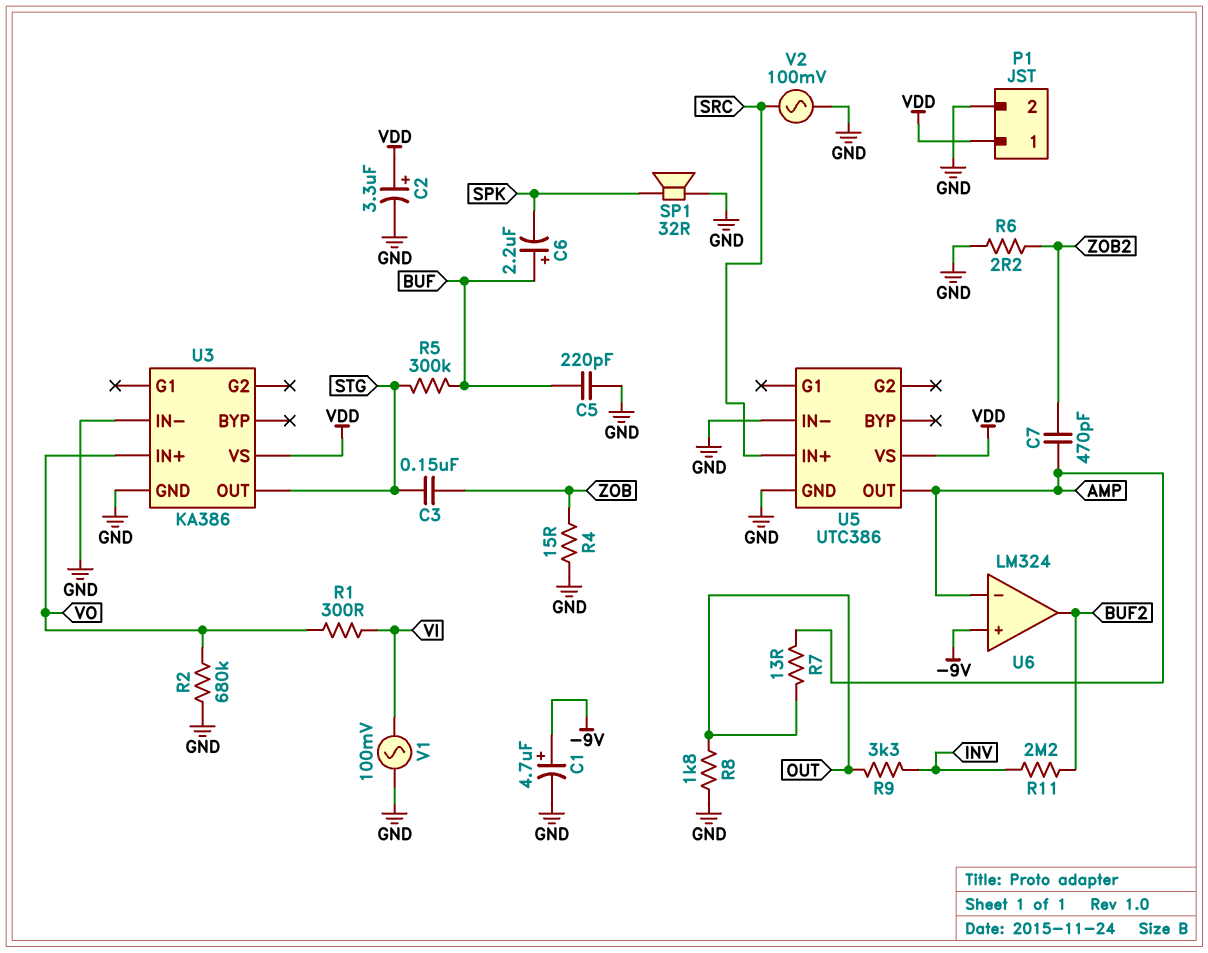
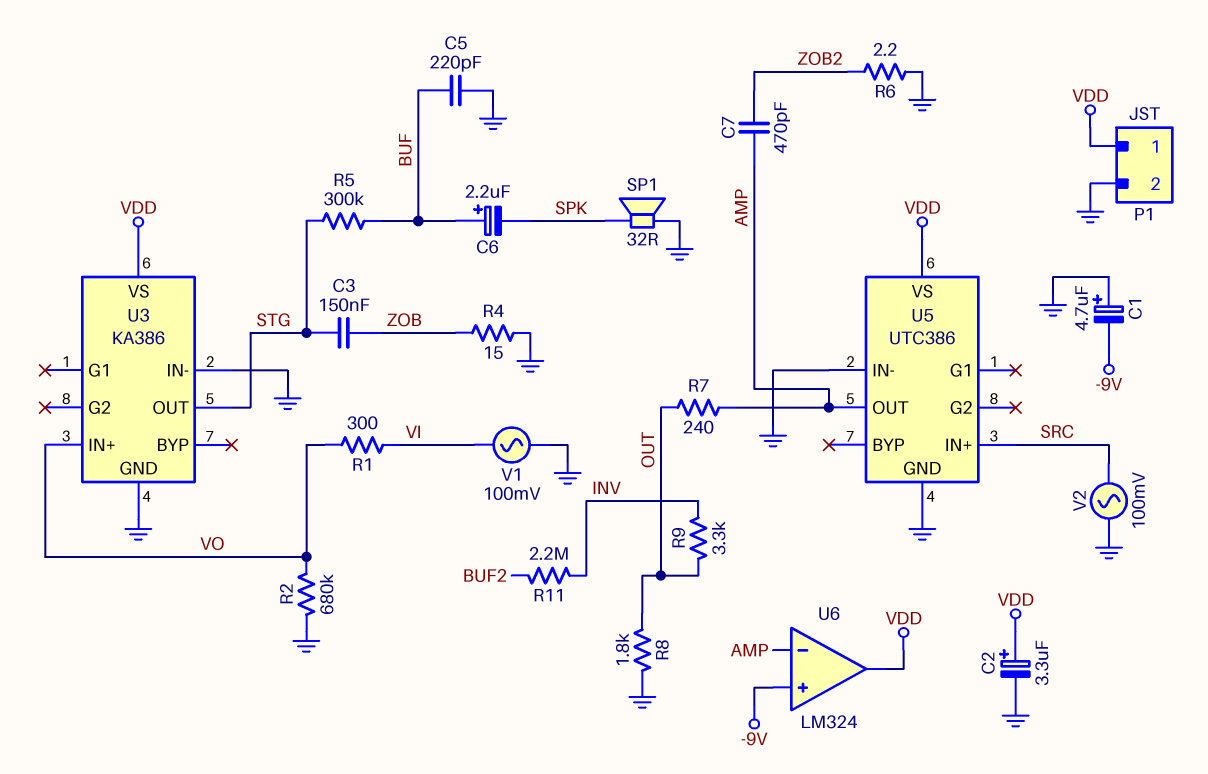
C1: 4.7uF (plus -9V, minus GND) -> 4.7uF (plus GND, minus -9V)
R7: 13 (AMP, OUT) -> 240 (AMP, OUT)
U6 pin out: BUF2 -> VDD

